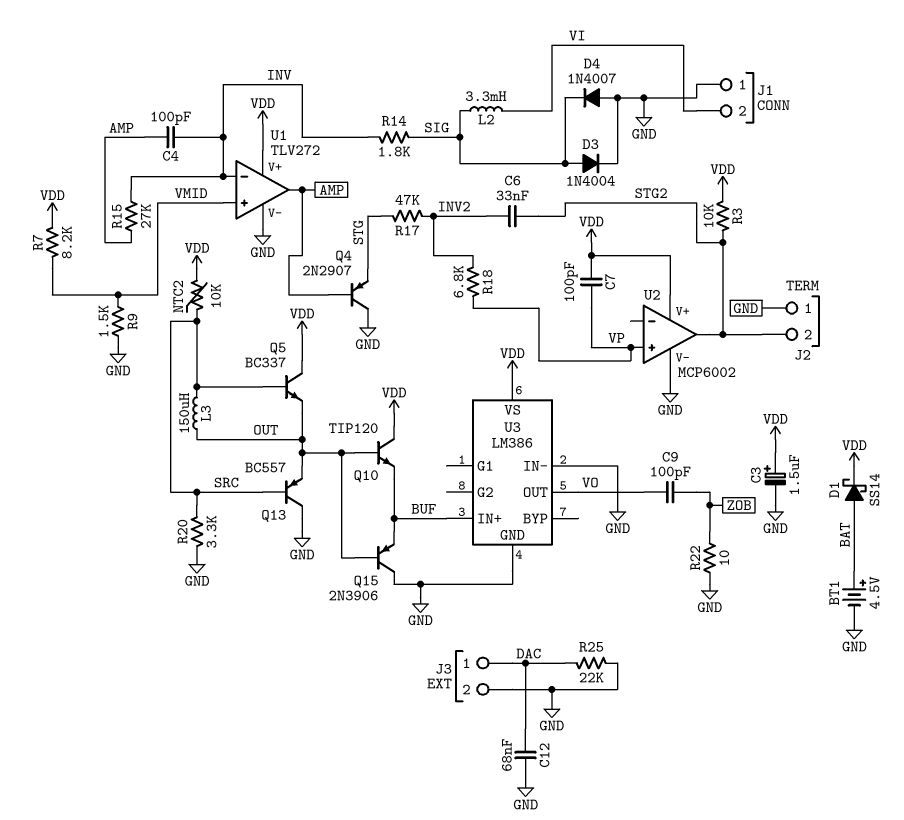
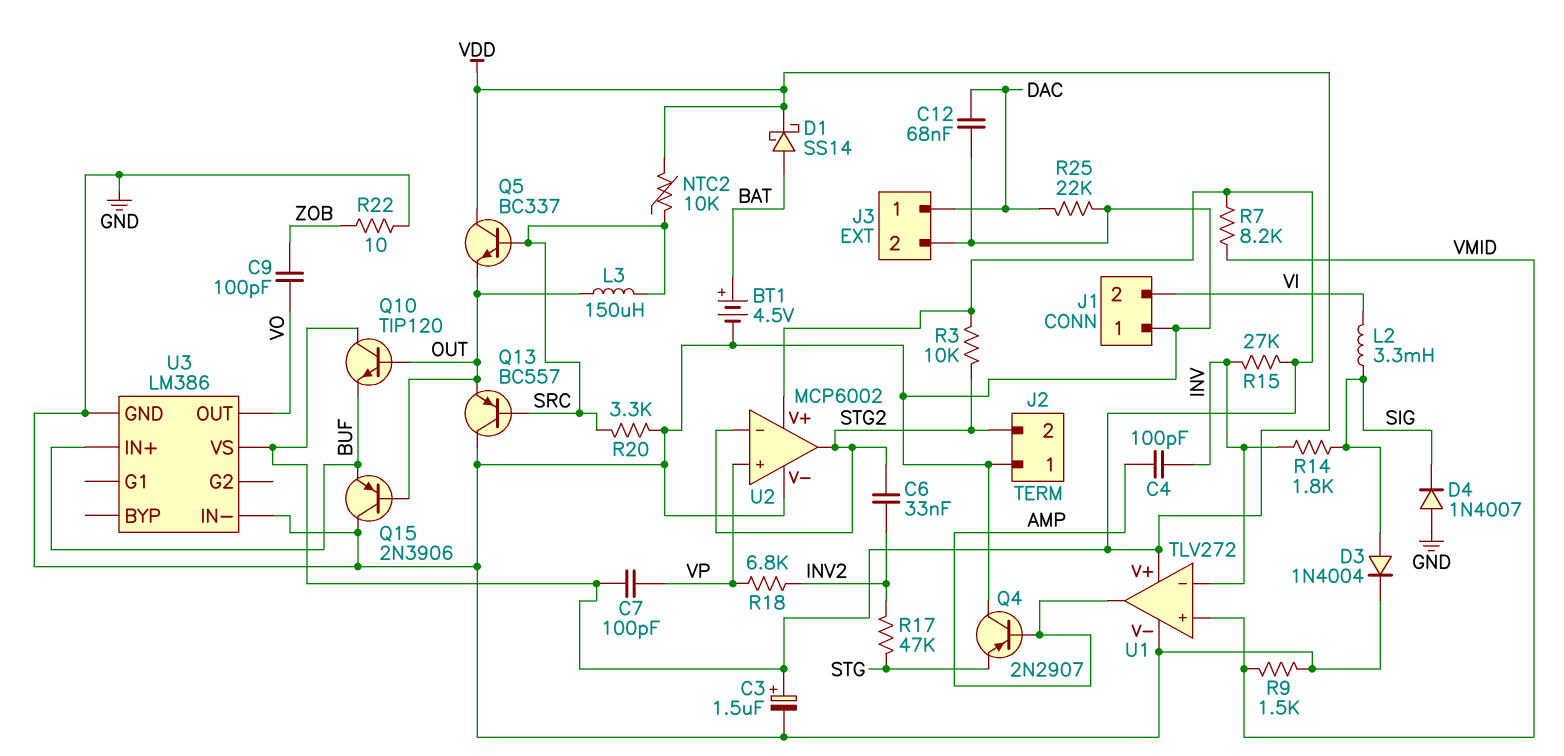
R15: 27k (AMP, INV) -> 27k (INV, VDD)
U2 pin in-: none -> STG2

